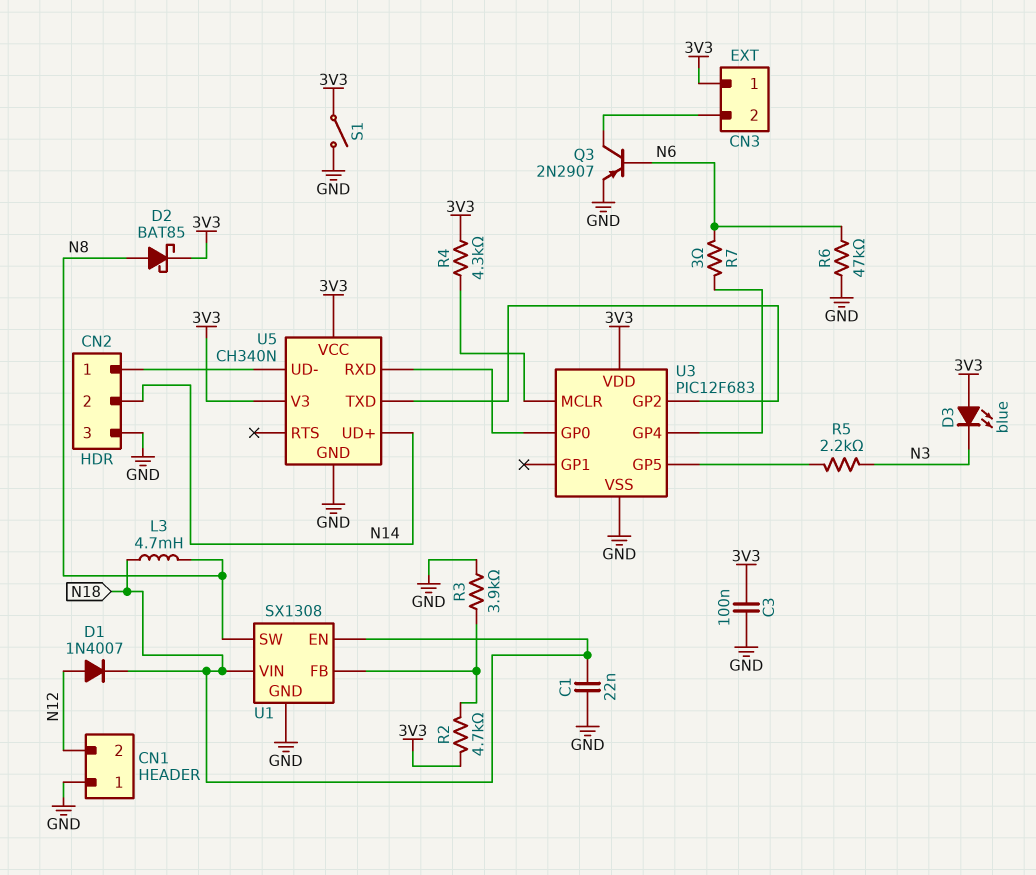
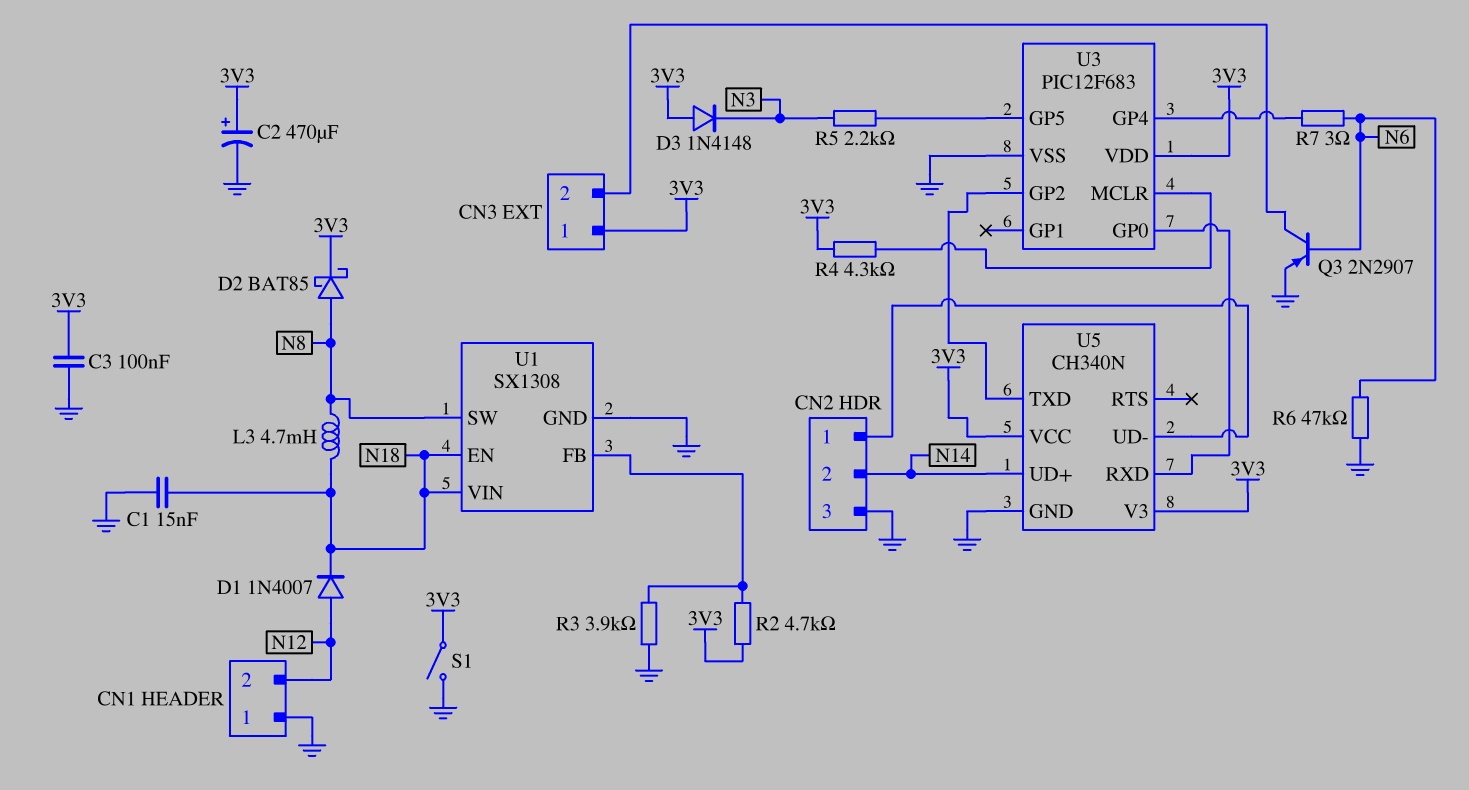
C1: 22nF (GND, N18) -> 15nF (GND, N18)
C2: none -> 470uF (plus 3V3, minus GND)
D3: LED blue (A 3V3, K N3) -> diode 1N4148 (A 3V3, K N3)

